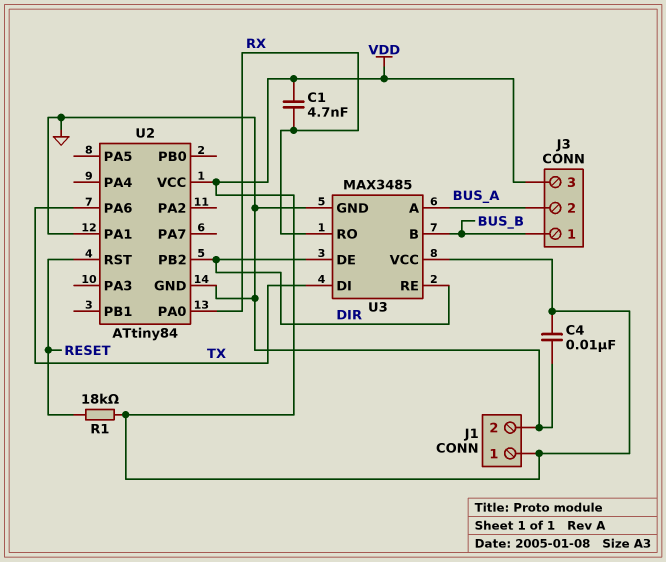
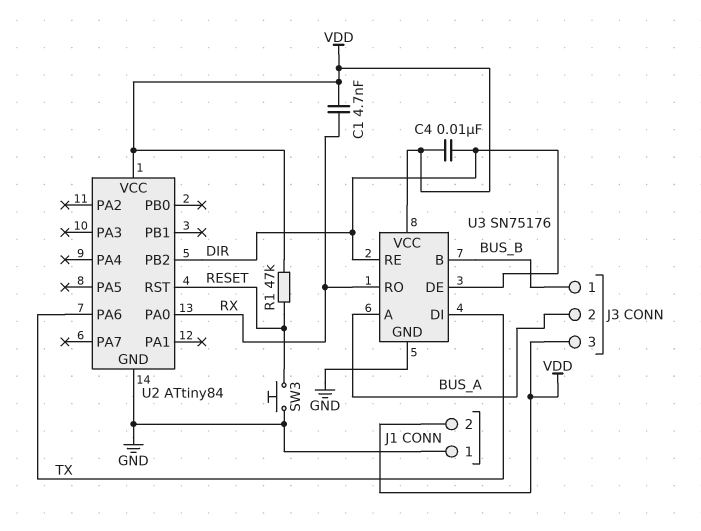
C4: 10nF (GND, VDD) -> 10nF (DIR, VDD)
J1 pin 1: VDD -> GND
J1 pin 2: GND -> VDD
R1: 18k (RESET, VDD) -> 47k (RESET, VDD)
SW3: none -> button (GND, RESET)
U2 pin PA1: GND -> none
U3: MAX3485 -> SN75176

